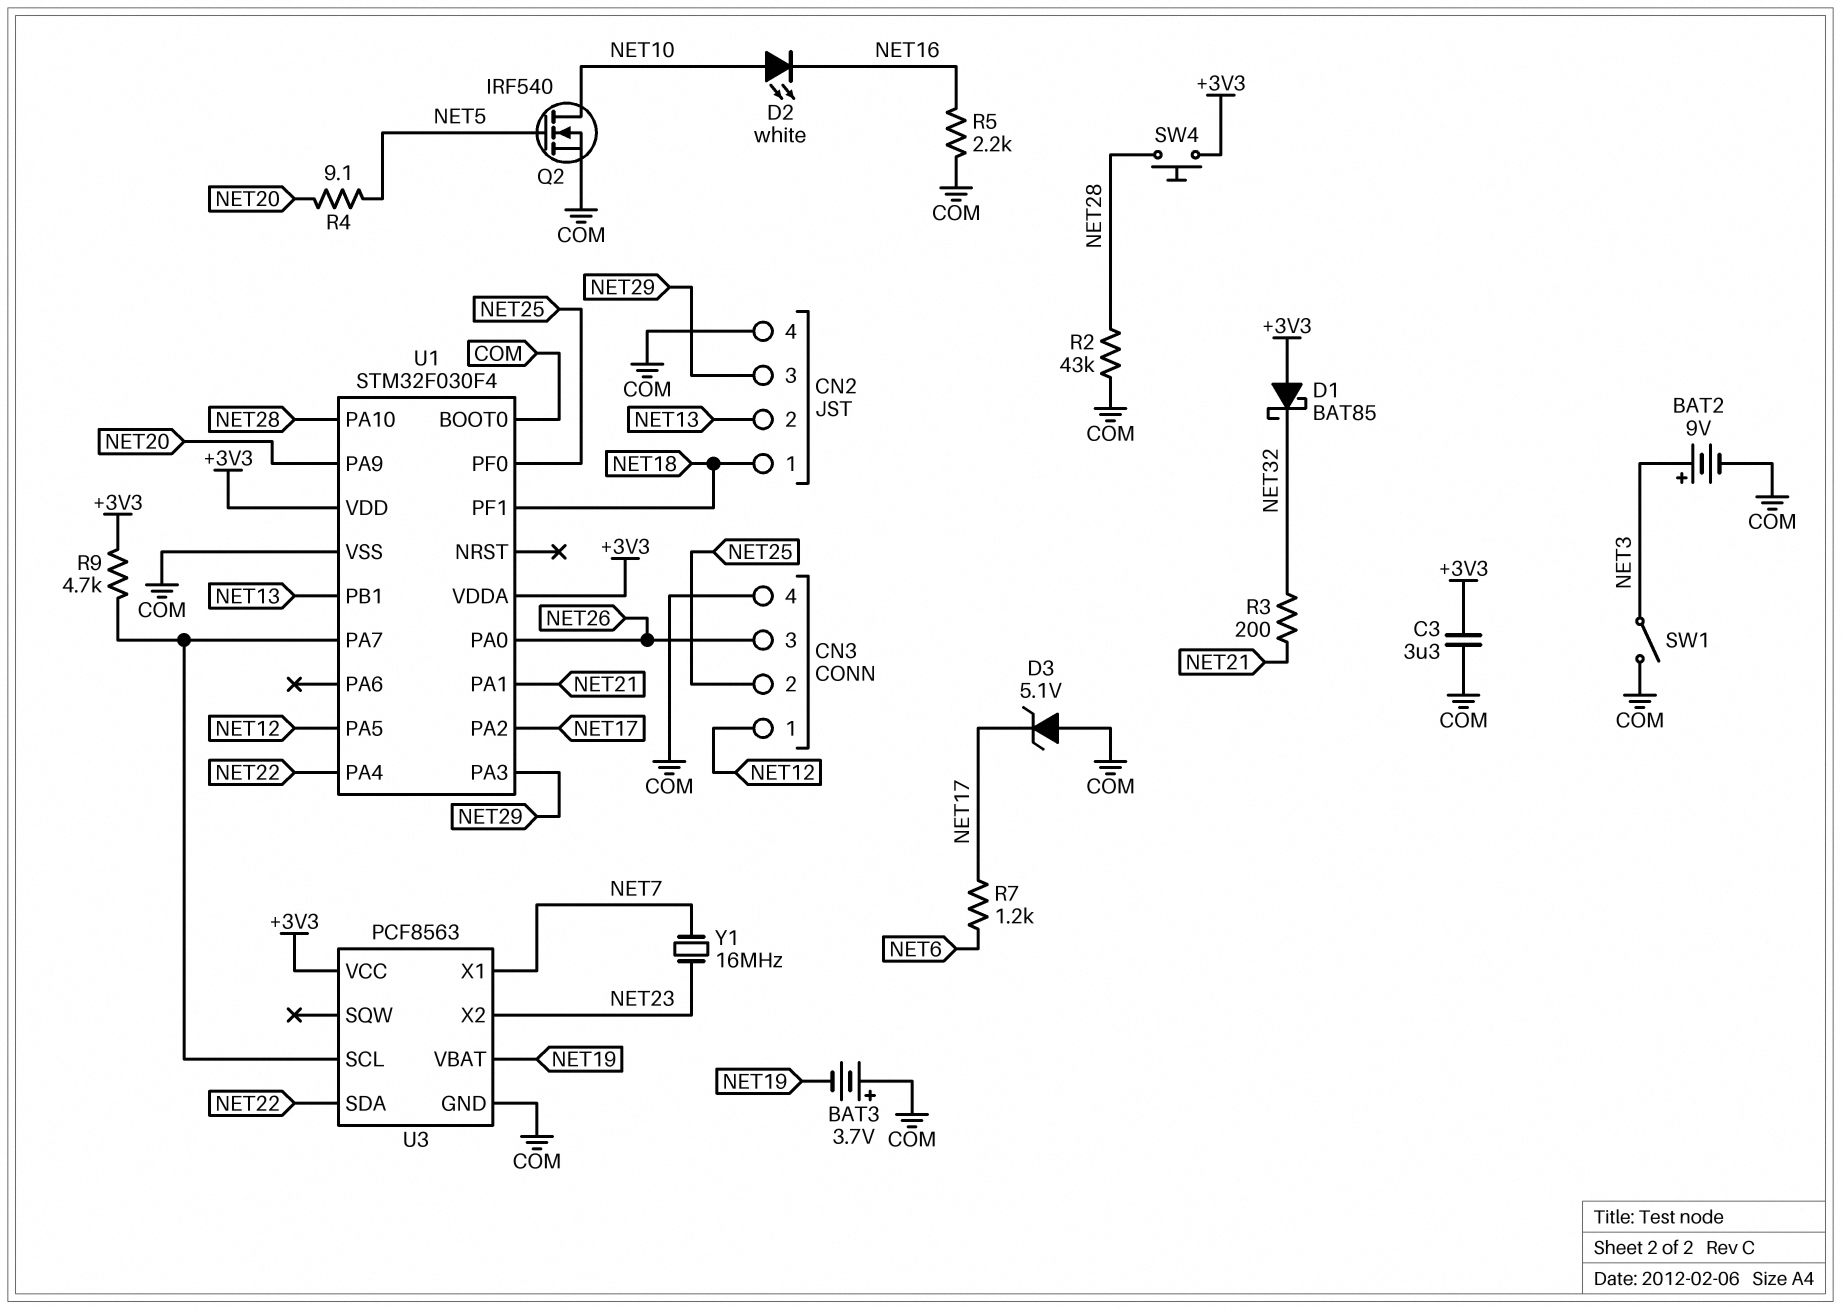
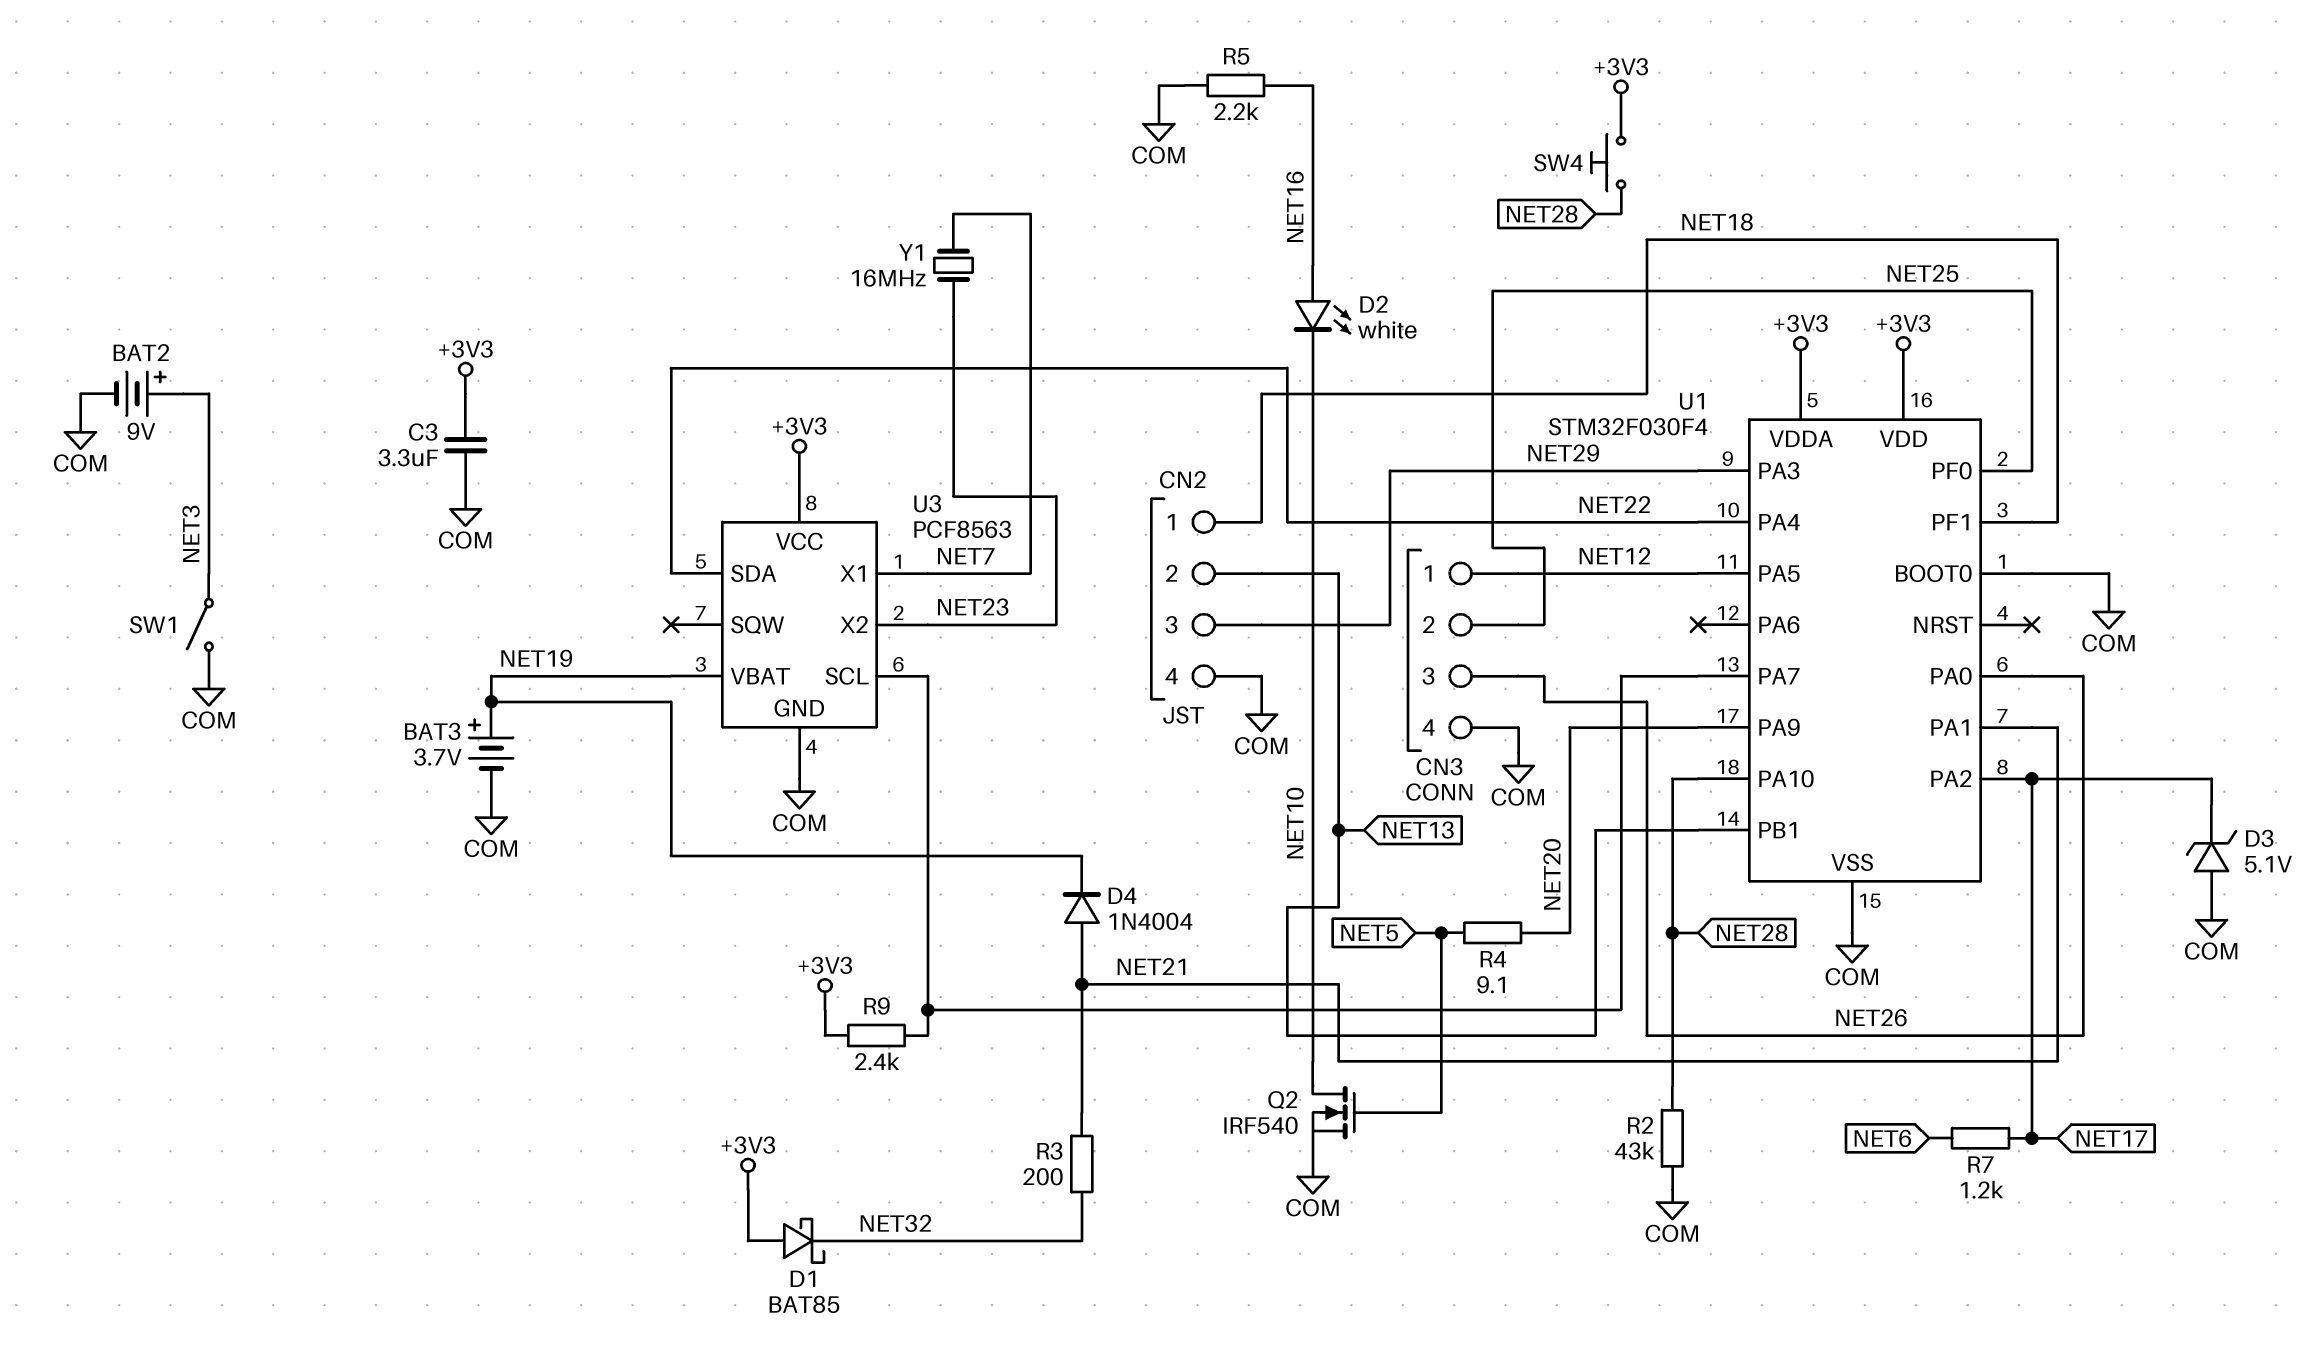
BAT3: 3.7V (plus COM, minus NET19) -> 3.7V (plus NET19, minus COM)
D2: LED white (A NET10, K NET16) -> LED white (A NET16, K NET10)
D4: none -> diode 1N4004 (A NET21, K NET19)
R9: 4.7k (+3V3, U1/PA7) -> 2.4k (+3V3, U1/PA7)

